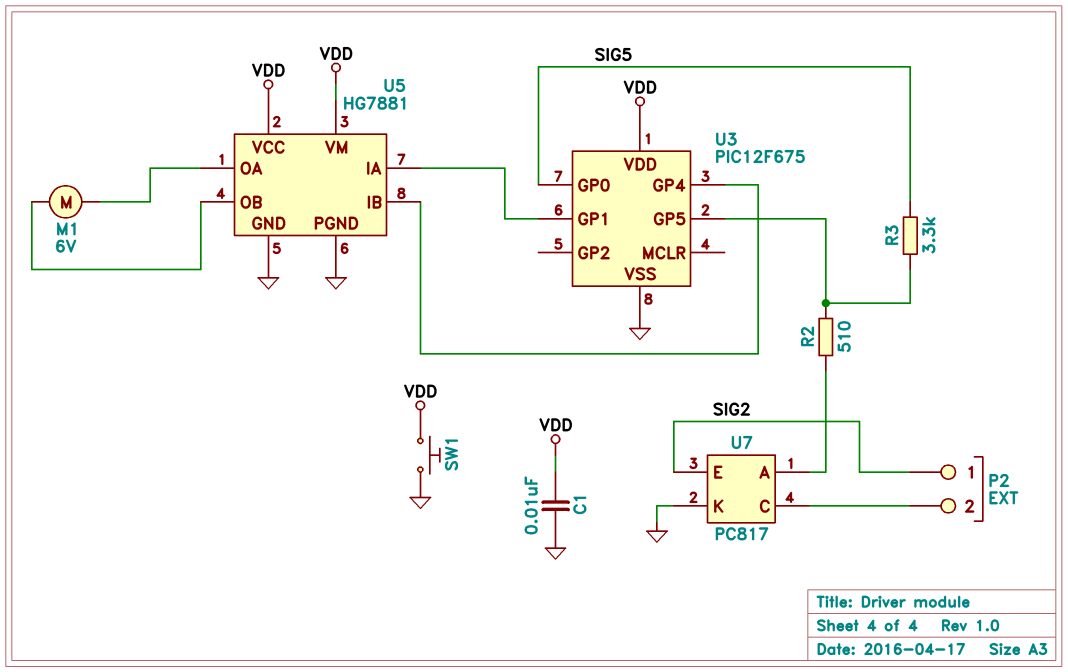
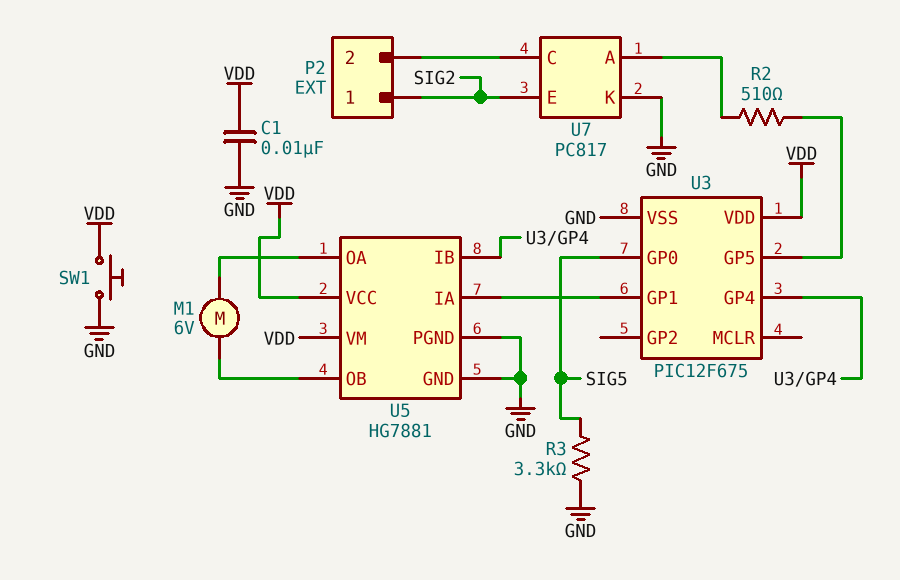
R3: 3.3k (SIG5, U3/GP5) -> 3.3k (GND, SIG5)

